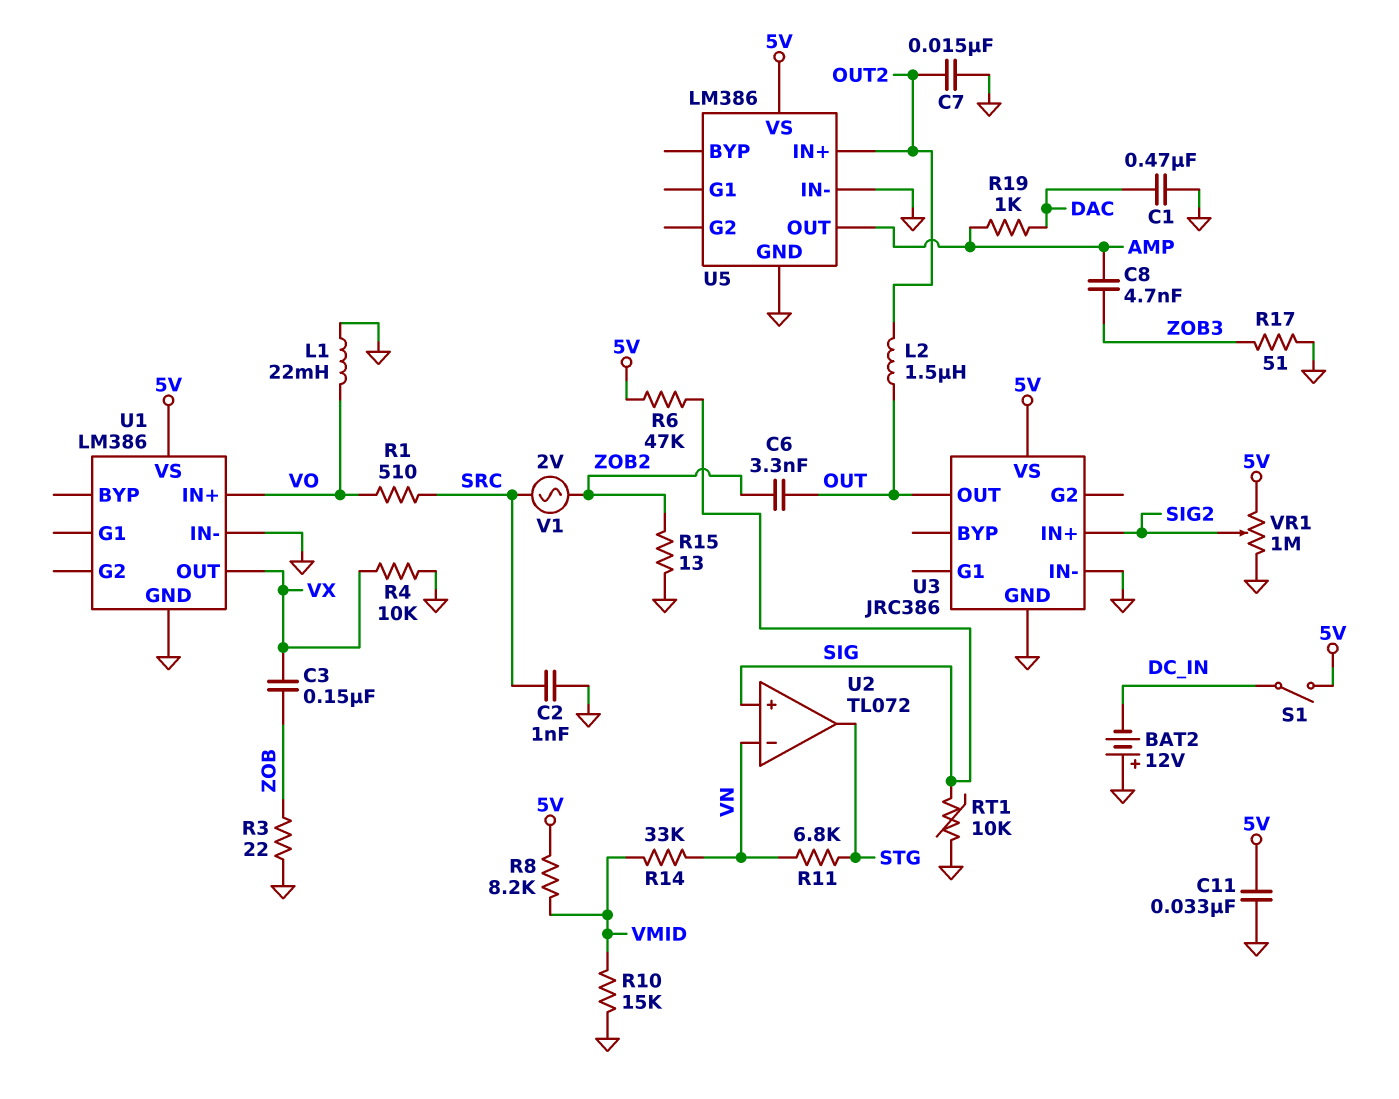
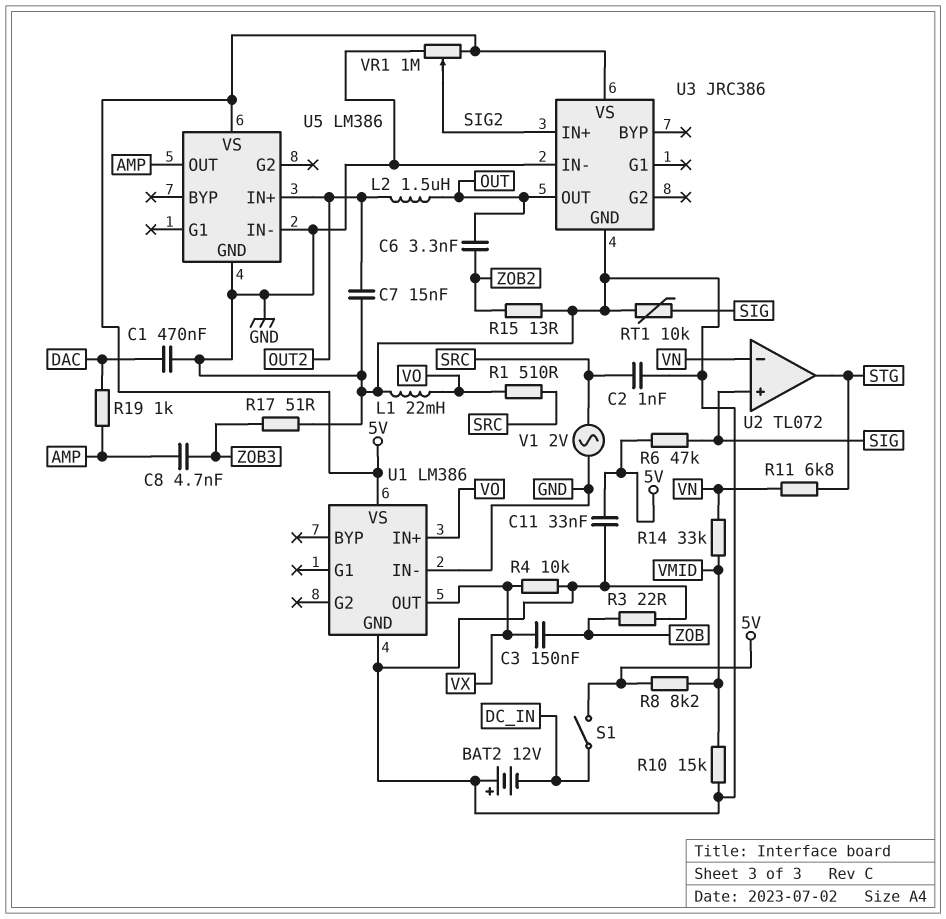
V1: AC 2V (SRC, ZOB2) -> AC 2V (GND, SRC)

